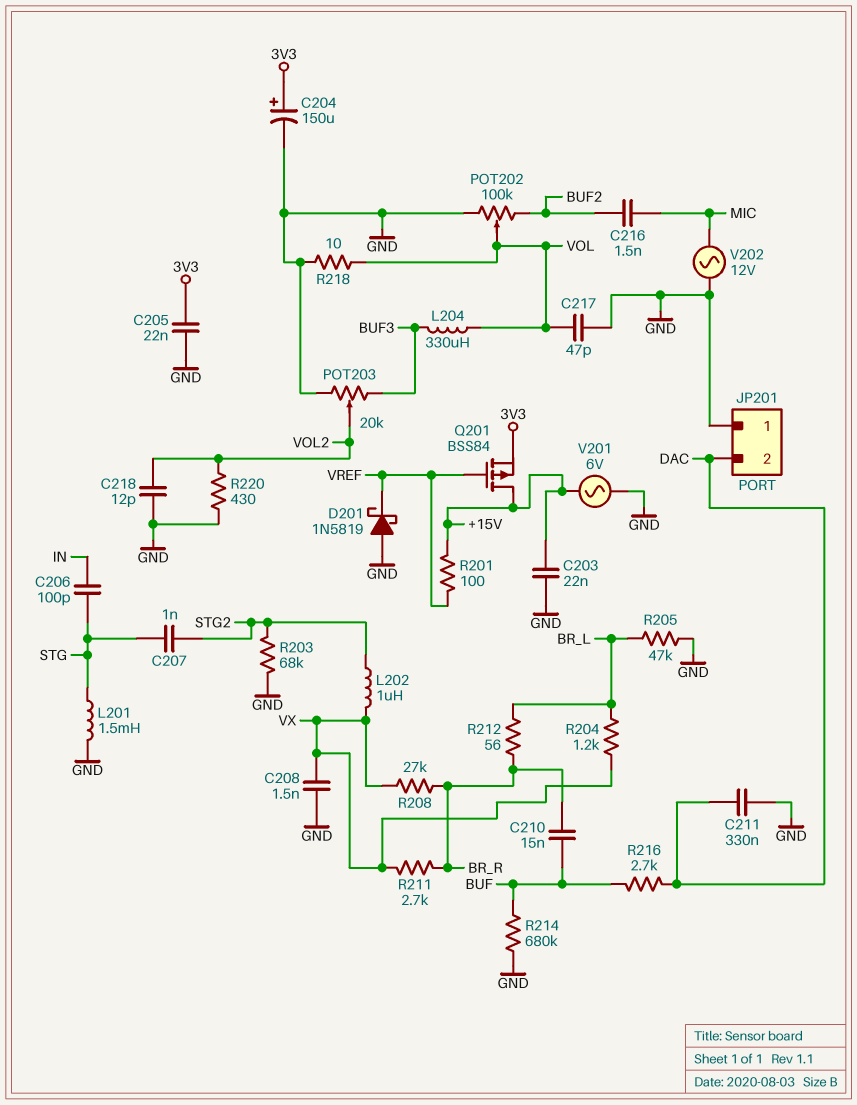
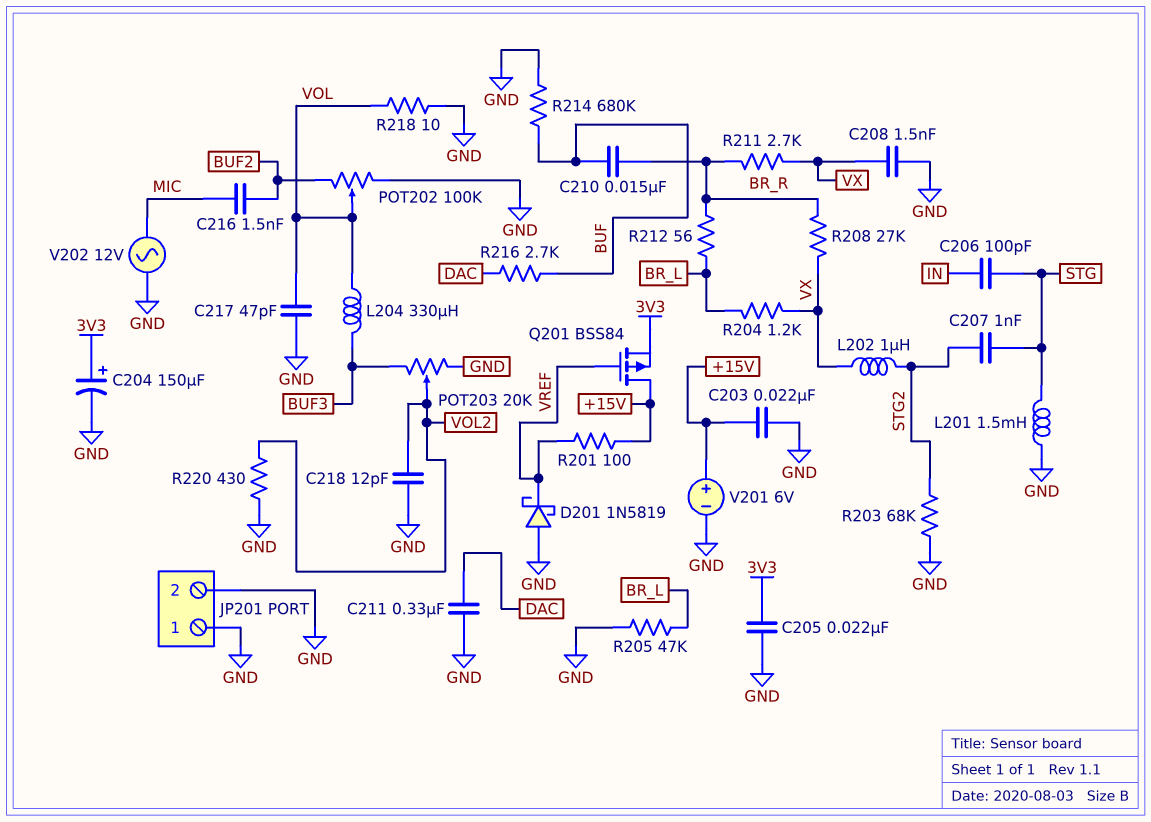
JP201 pin 2: DAC -> GND
V201: AC 6V (+15V, GND) -> 6V (plus +15V, minus GND)

